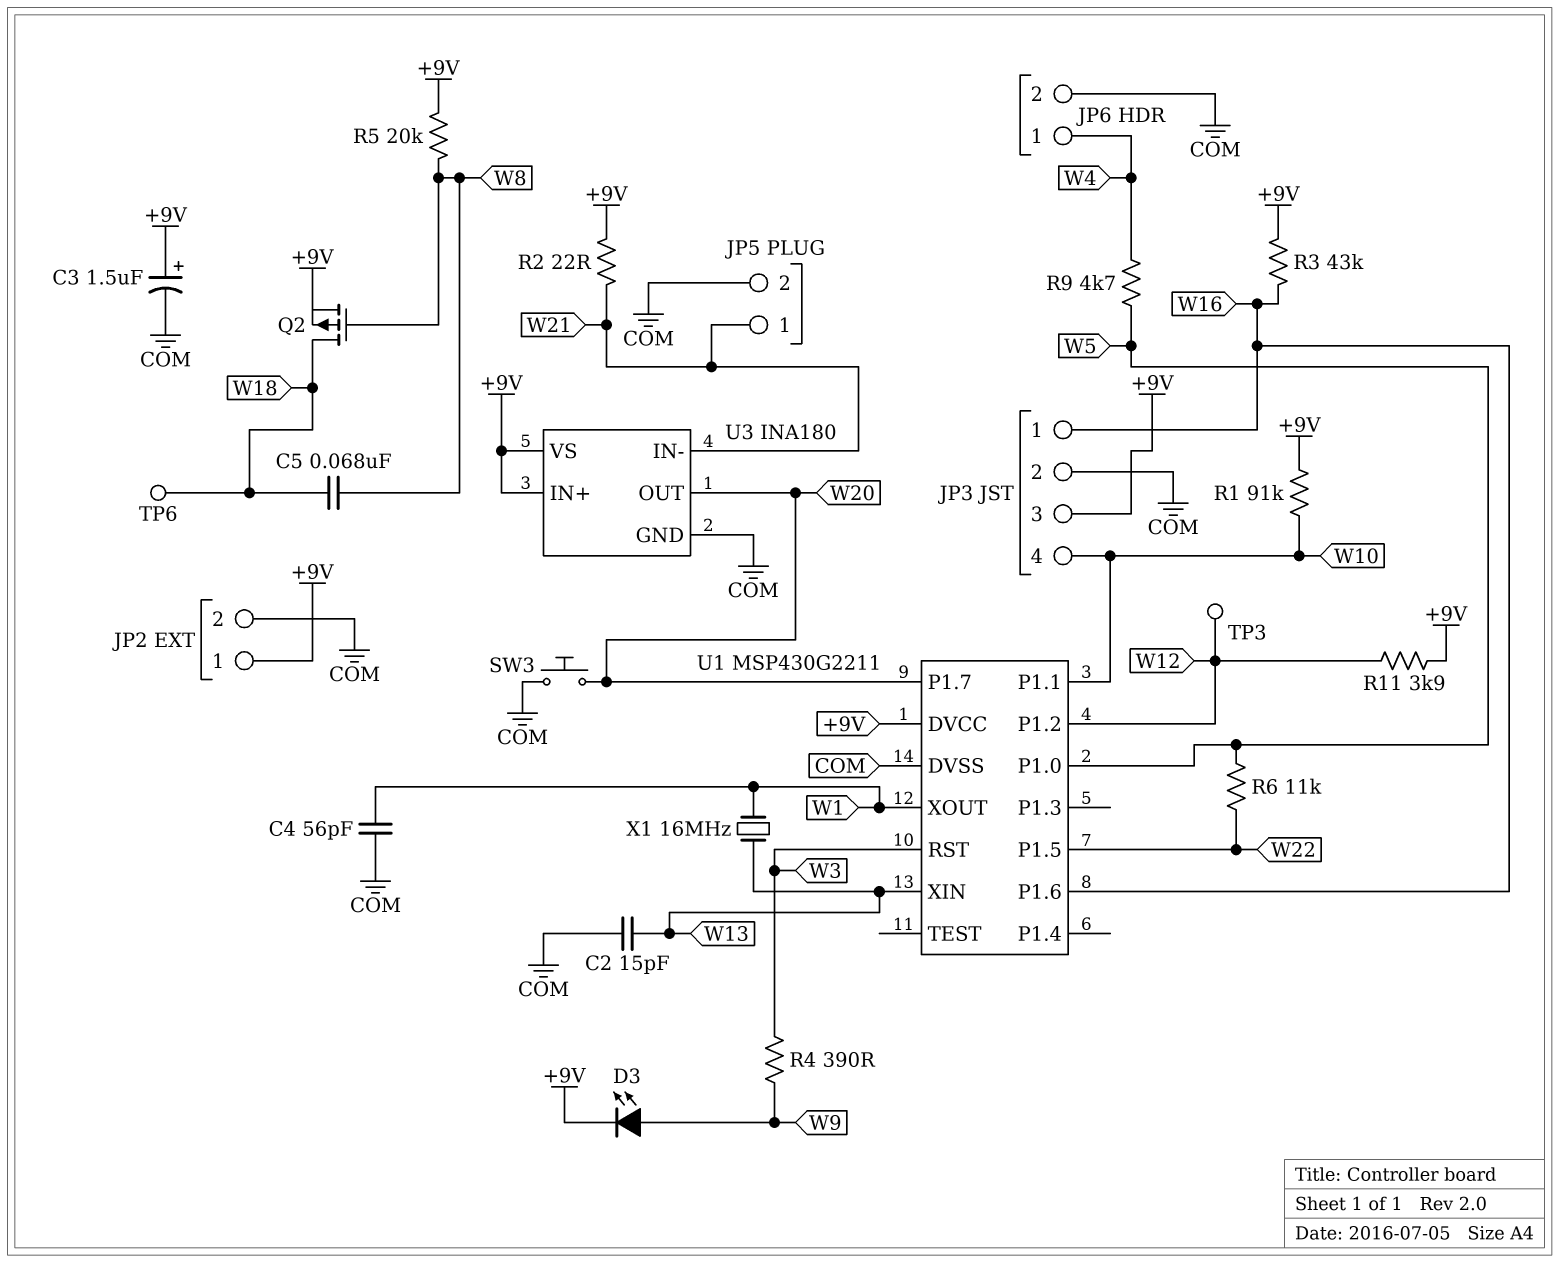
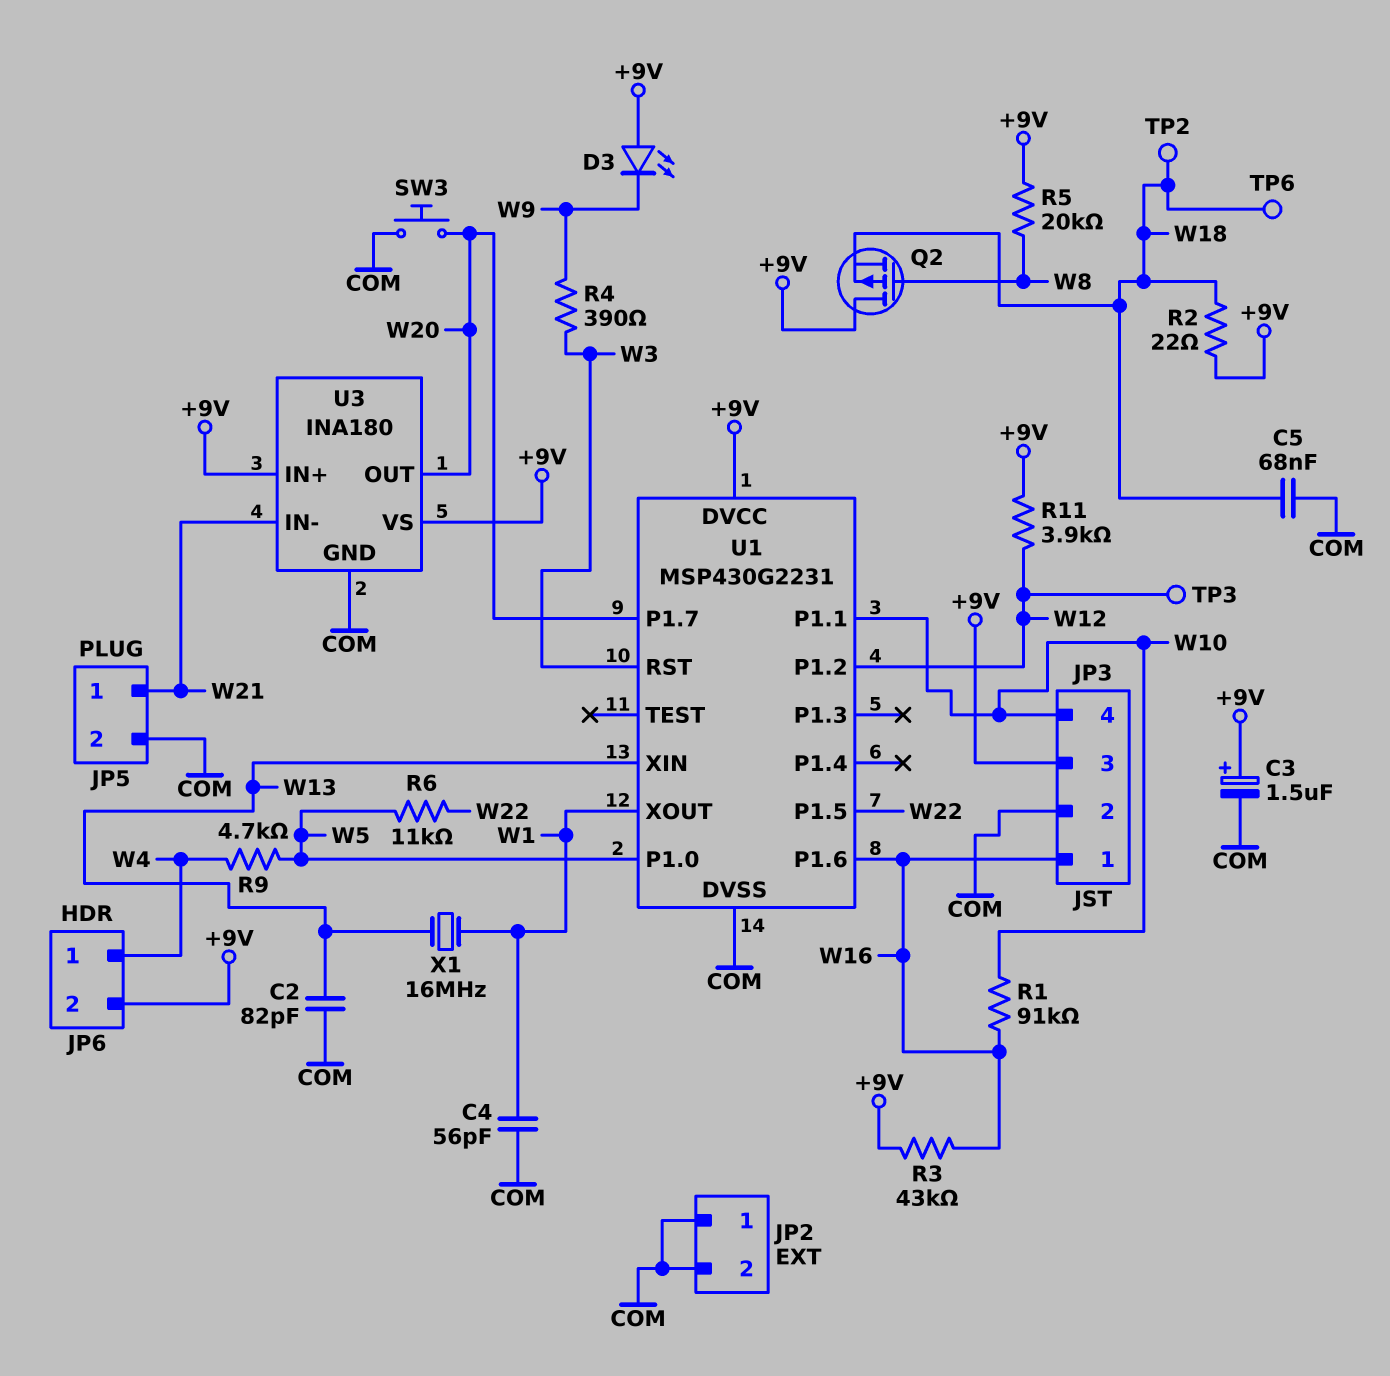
C2: 15pF (COM, W13) -> 82pF (COM, W13)
C5: 68nF (W8, W18) -> 68nF (COM, W18)
D3: LED (A W9, K +9V) -> LED (A +9V, K W9)
JP2 pin 1: +9V -> COM
JP6 pin 2: COM -> +9V
Q2: PMOS (G W8, D W18, S +9V) -> PMOS (G W8, D +9V, S W18)
R1: 91k (+9V, W10) -> 91k (W10, W16)
R2: 22 (+9V, W21) -> 22 (+9V, W18)
TP2: none -> test point (W18)
U1: MSP430G2211 -> MSP430G2231

